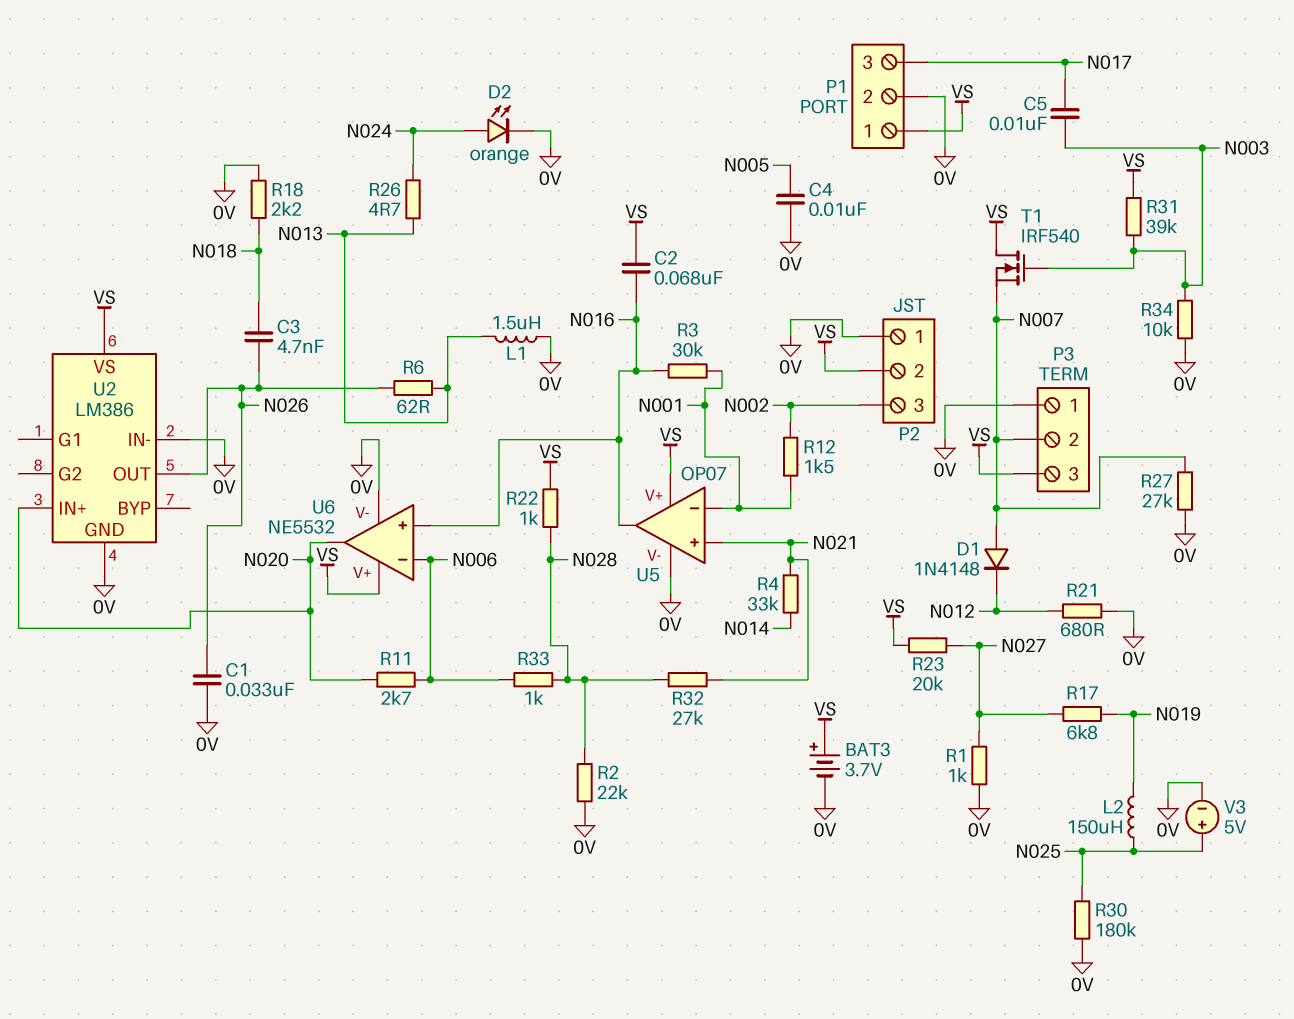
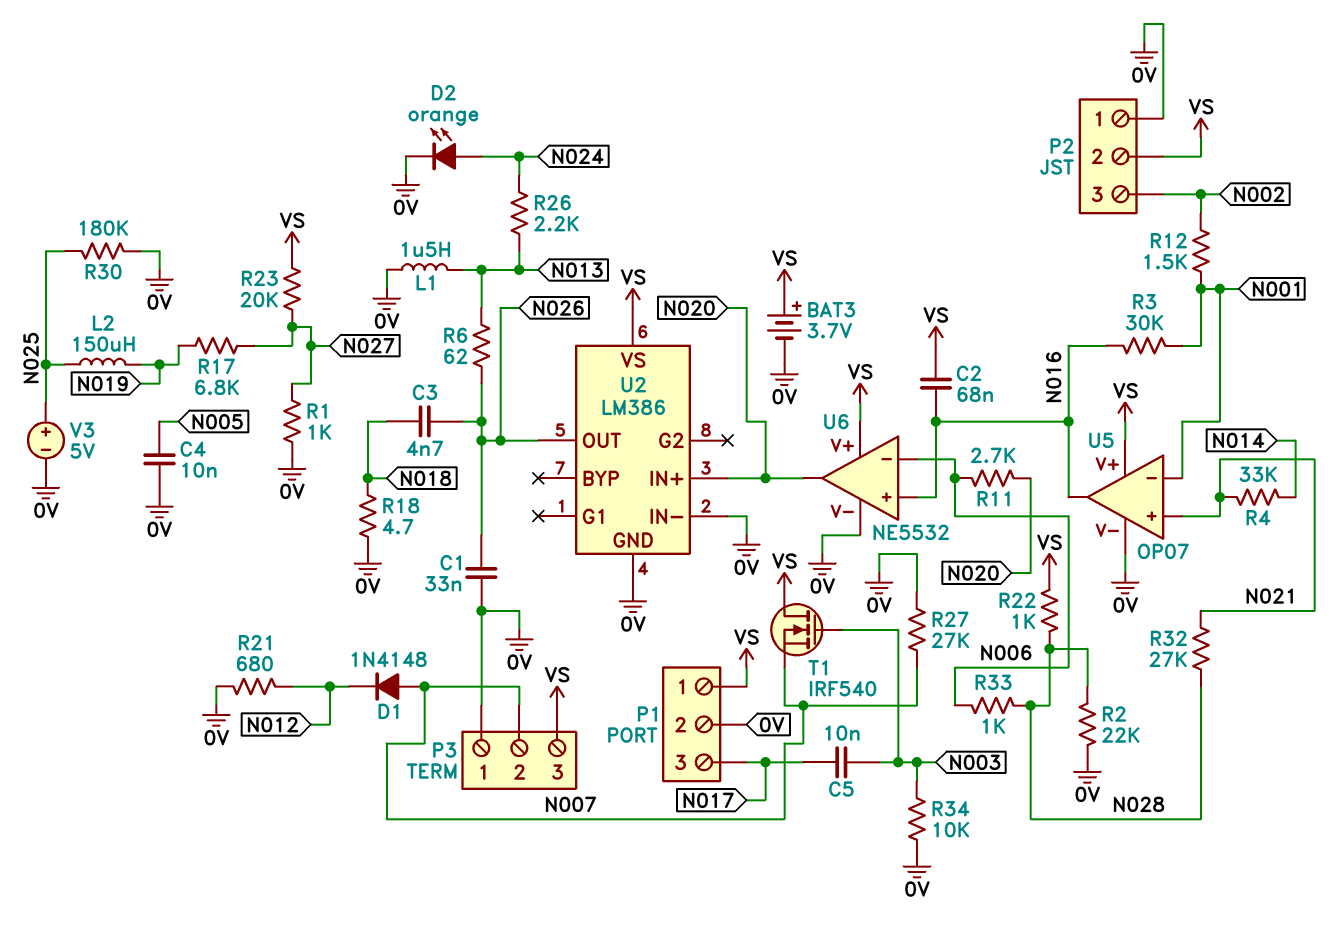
R18: 2.2k (0V, N018) -> 4.7 (0V, N018)
R26: 4.7 (N013, N024) -> 2.2k (N013, N024)
R31: 39k (N003, VS) -> none

